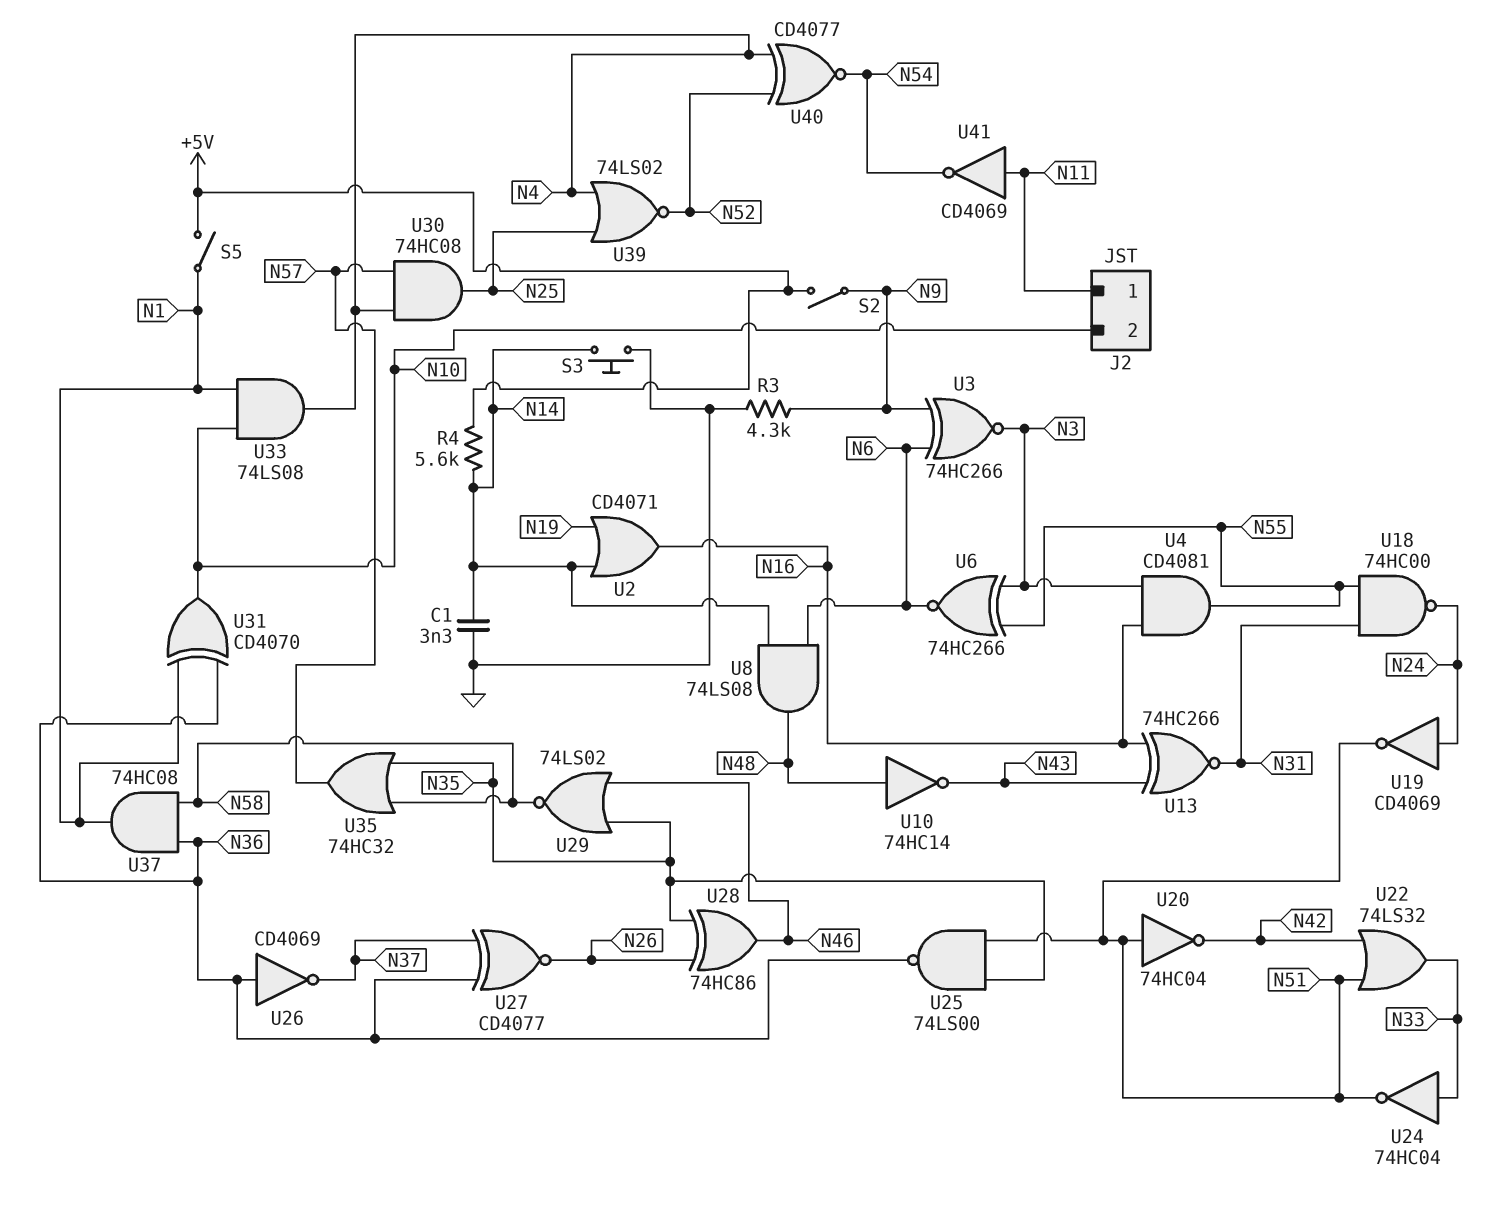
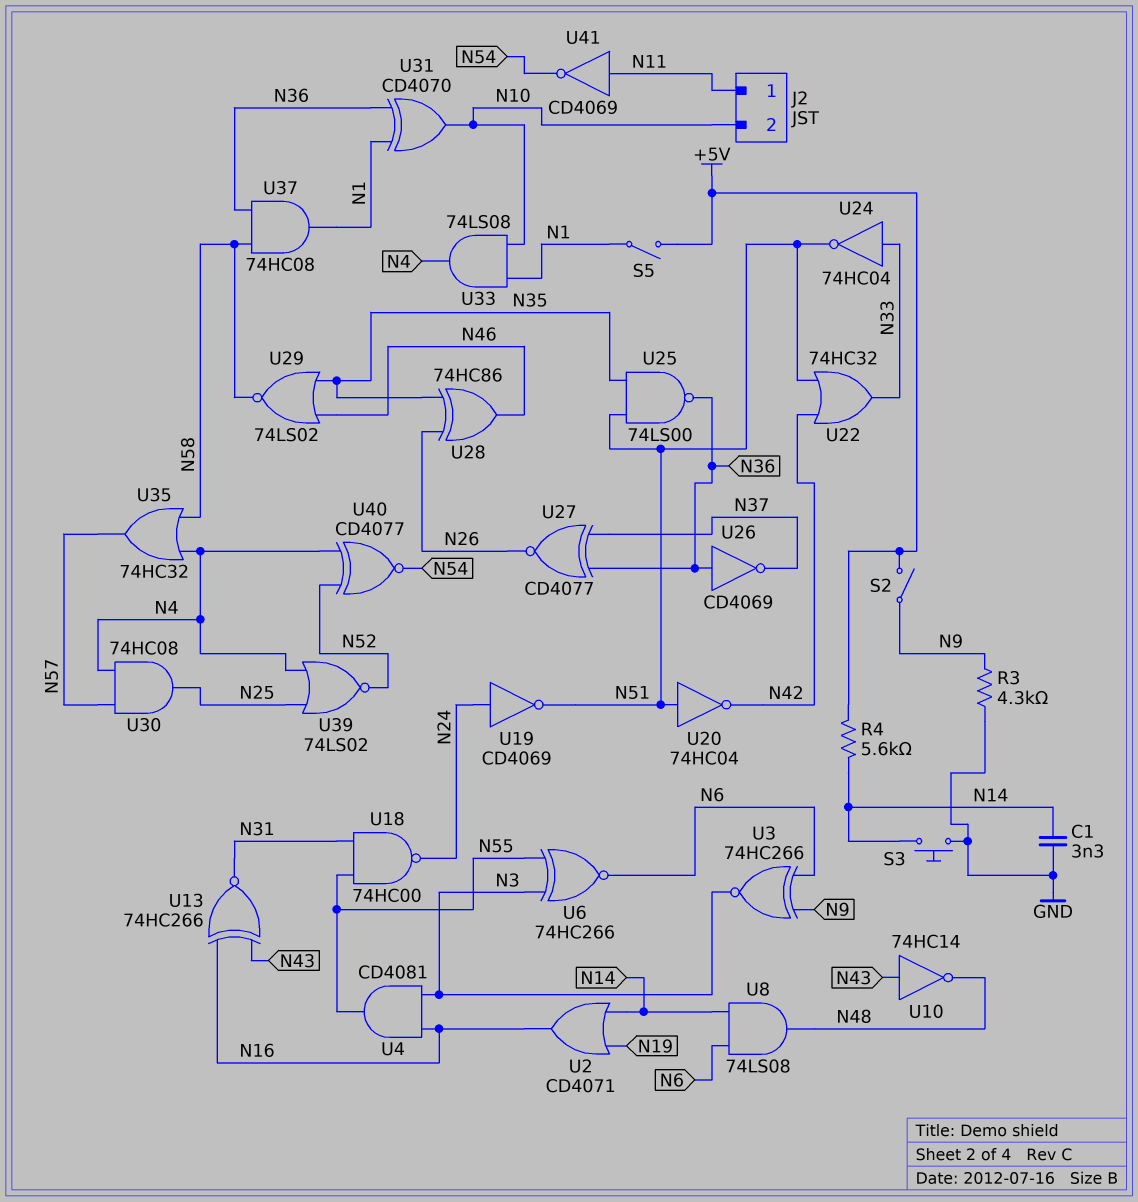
U10: NOT 74HC14 (in N48, out N43) -> NOT 74HC14 (in N43, out N48)
U22: OR 74LS32 (in N42, in N51, out N33) -> OR 74HC32 (in N42, in N51, out N33)
U35: OR 74HC32 (in N35, in N58, out N57) -> OR 74HC32 (in N4, in N58, out N57)

